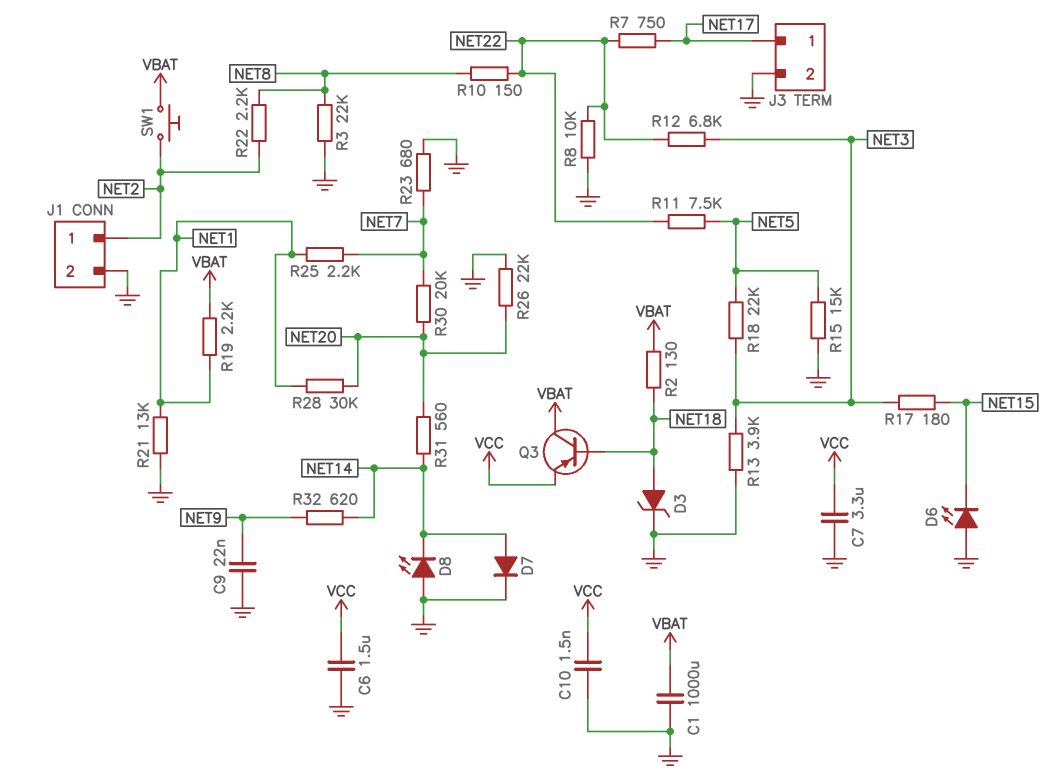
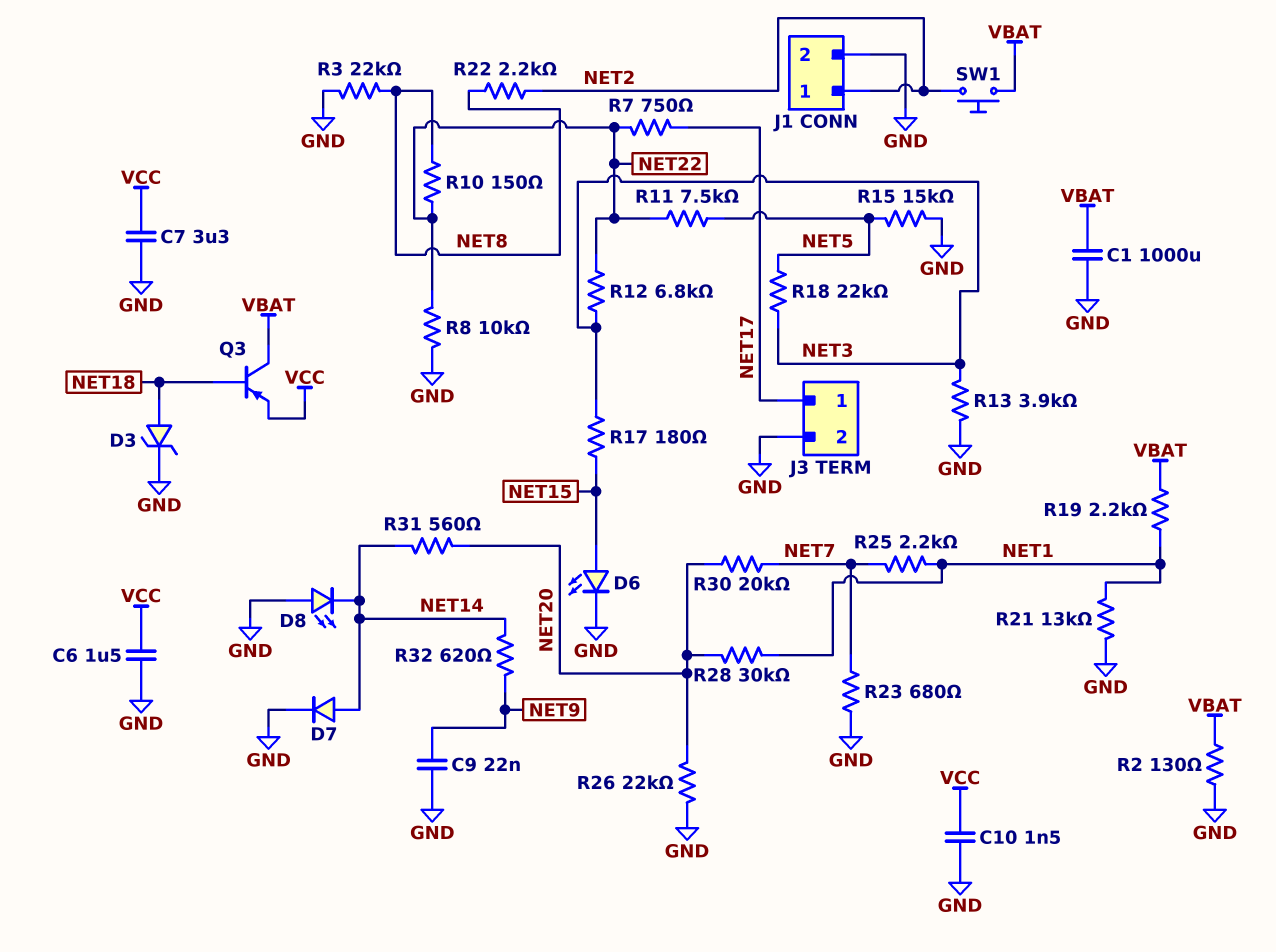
D6: LED (A GND, K NET15) -> LED (A NET15, K GND)
R2: 130 (NET18, VBAT) -> 130 (GND, VBAT)

